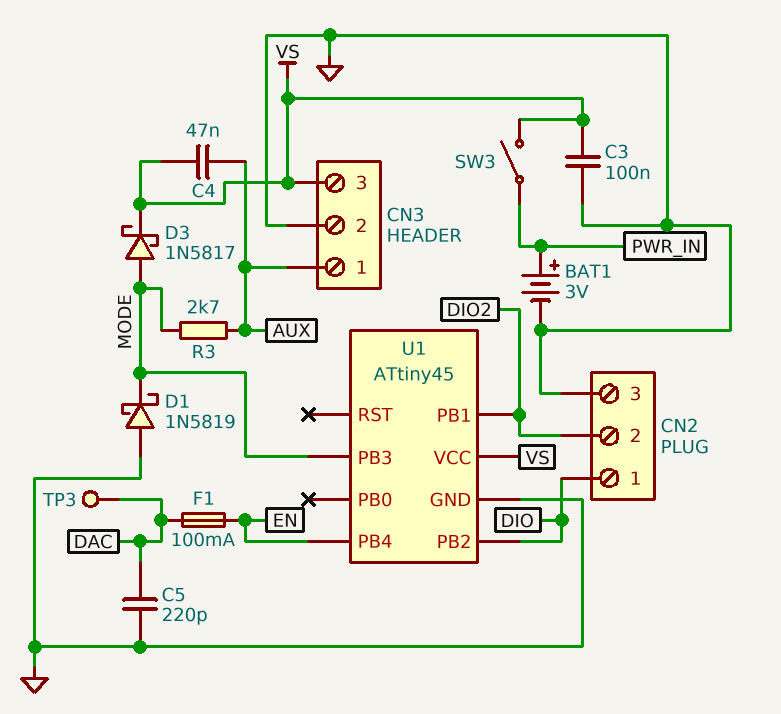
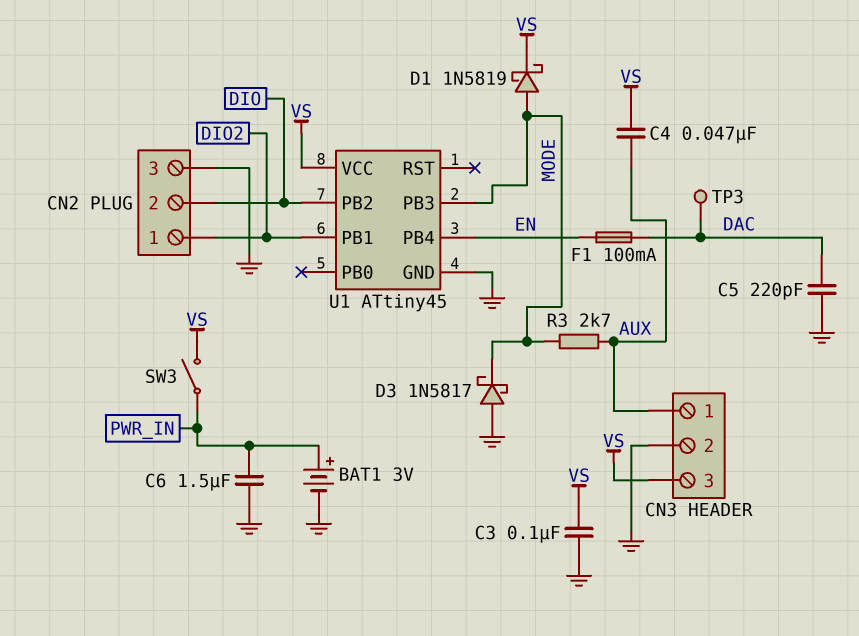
C6: none -> 1.5uF (GND, PWR_IN)
CN2 pin 1: DIO -> DIO2
CN2 pin 2: DIO2 -> DIO
D1: schottky 1N5819 (A GND, K MODE) -> schottky 1N5819 (A MODE, K VS)
D3: schottky 1N5817 (A MODE, K VS) -> schottky 1N5817 (A GND, K MODE)

